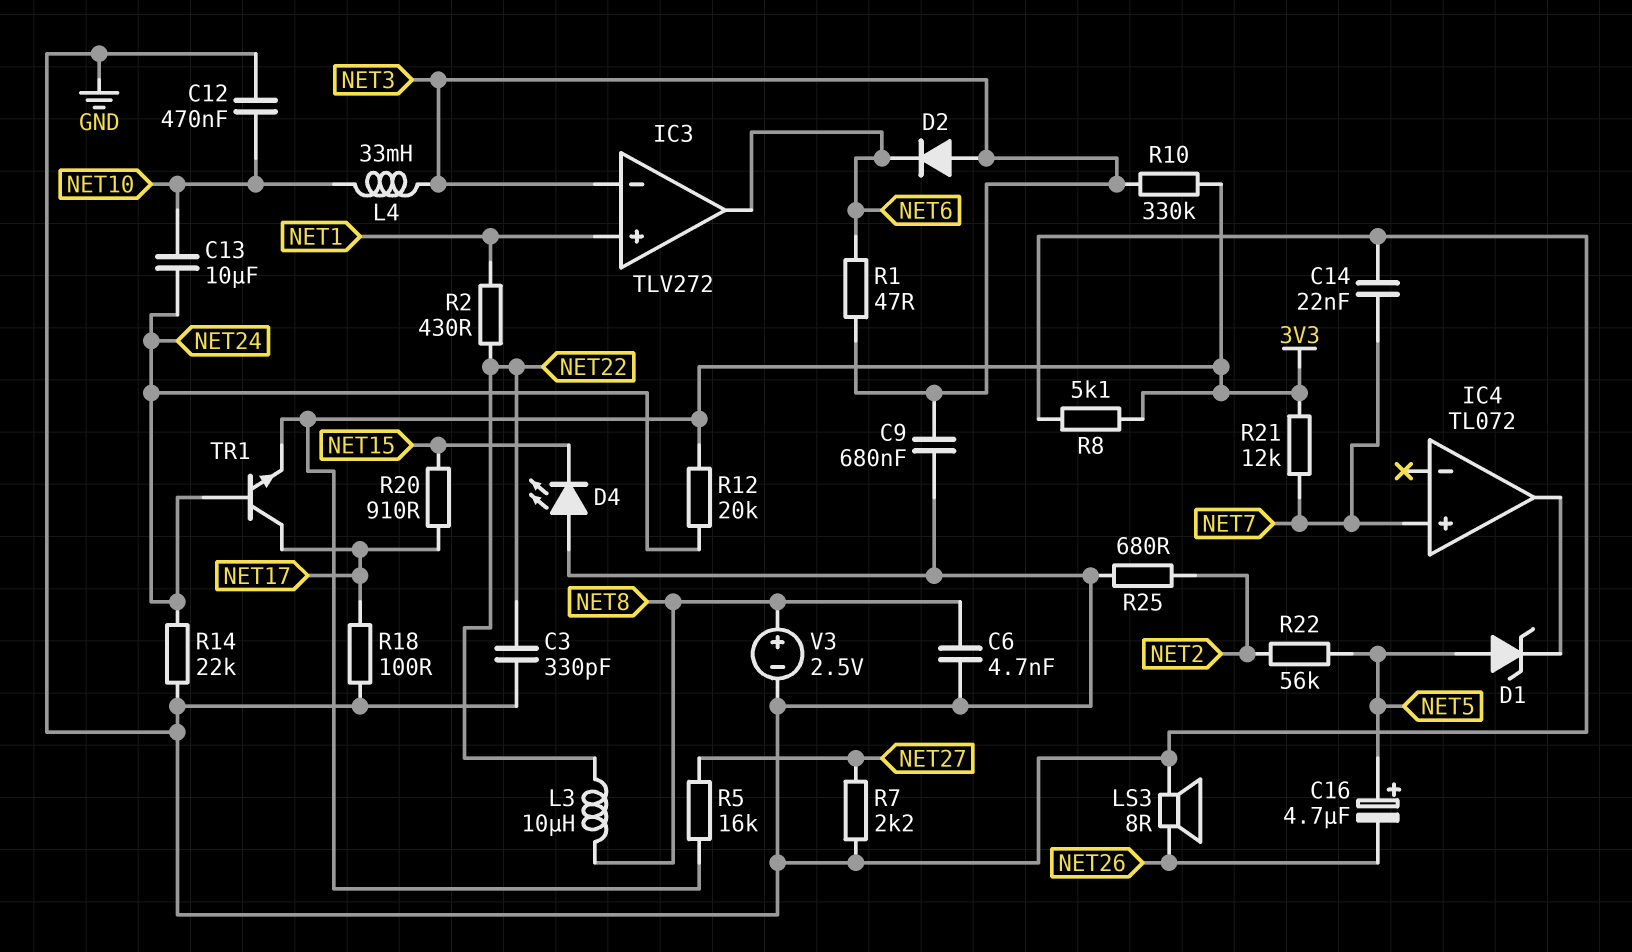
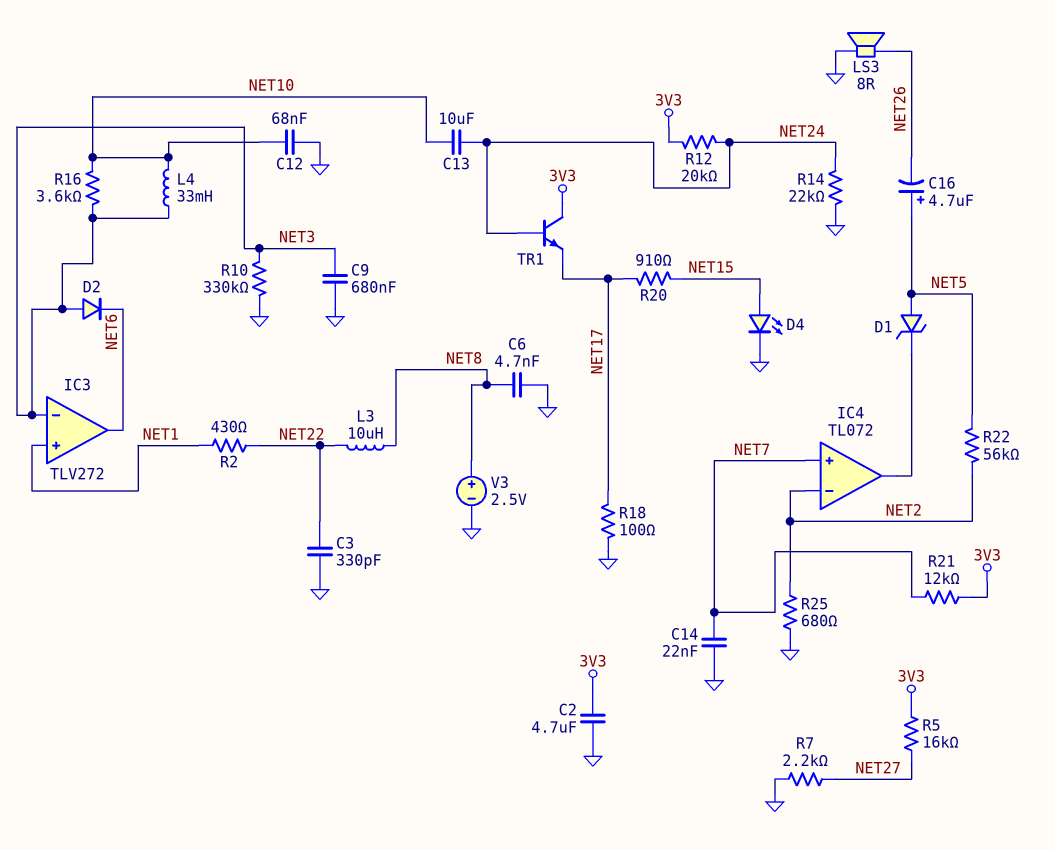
C2: none -> 4.7uF (3V3, GND)
C12: 470nF (GND, NET10) -> 68nF (GND, NET10)
D4: LED (A GND, K NET15) -> LED (A NET15, K GND)
IC4 pin in-: none -> NET2
R1: 47 (NET3, NET6) -> none
R8: 5.1k (3V3, GND) -> none
R10: 330k (3V3, NET3) -> 330k (GND, NET3)
R16: none -> 3.6k (NET3, NET10)
TR1: NPN (B NET24, C NET17, E 3V3) -> NPN (B NET24, C 3V3, E NET17)

